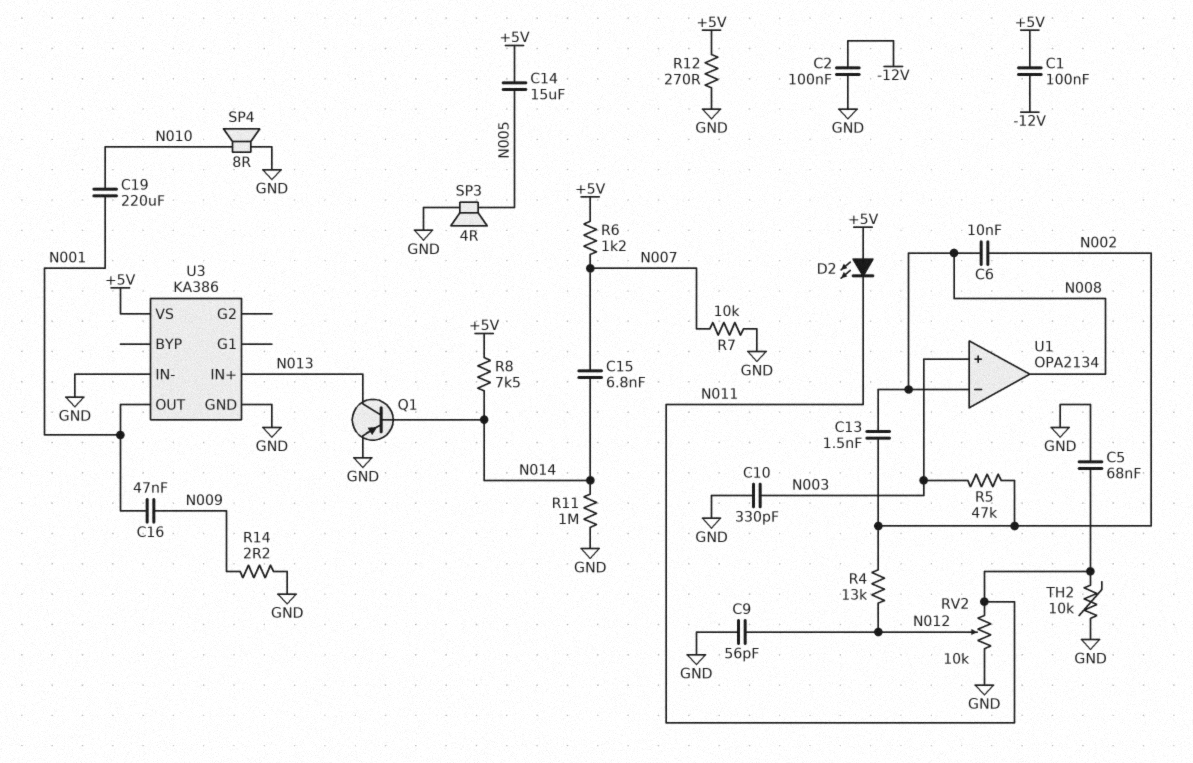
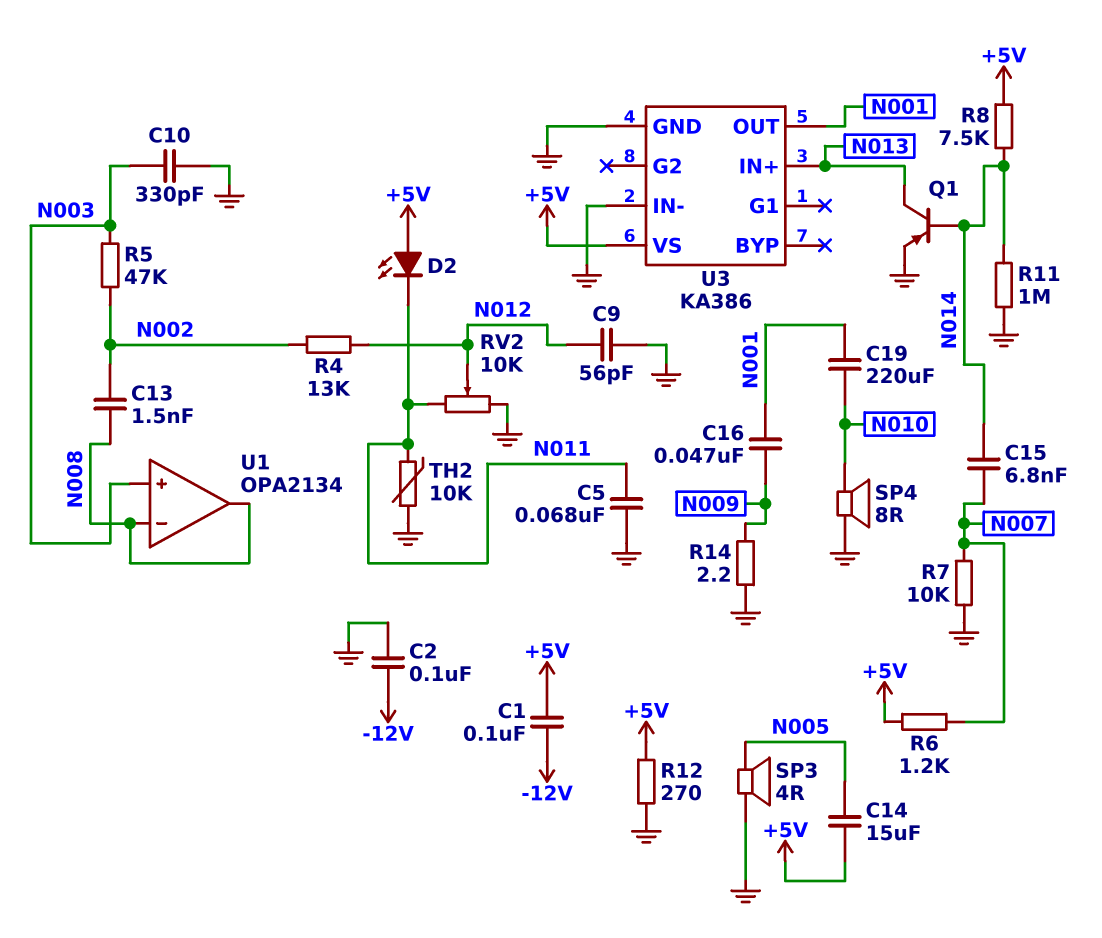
C6: 10nF (N002, N008) -> none

